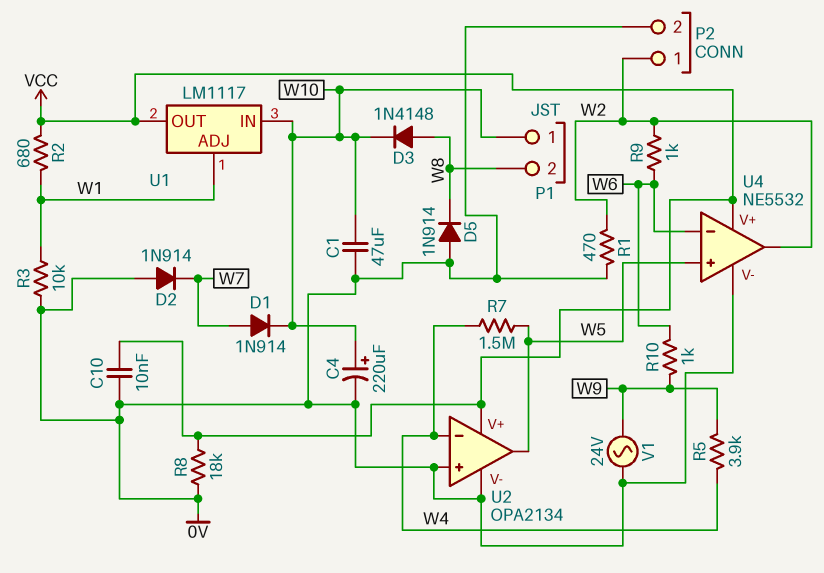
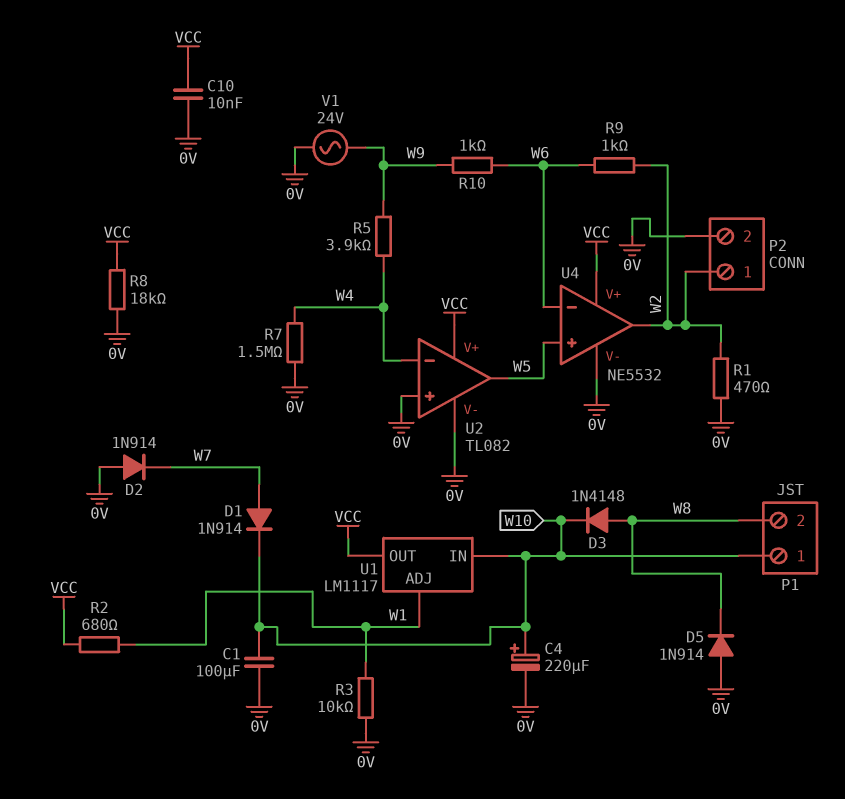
C1: 47uF (0V, W10) -> 100uF (0V, W10)
R7: 1.5M (W4, W5) -> 1.5M (0V, W4)
U2: OPA2134 -> TL082

